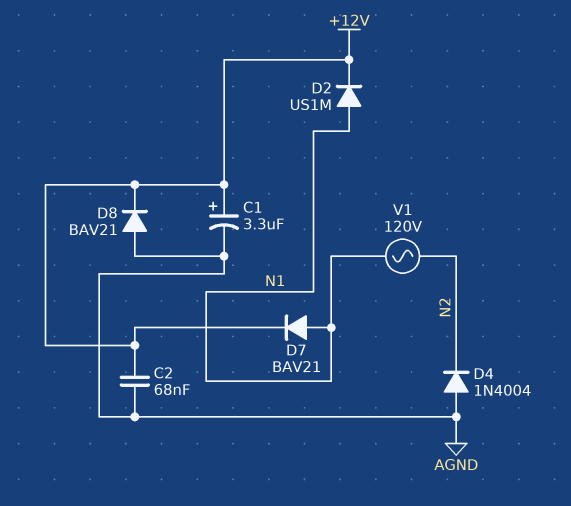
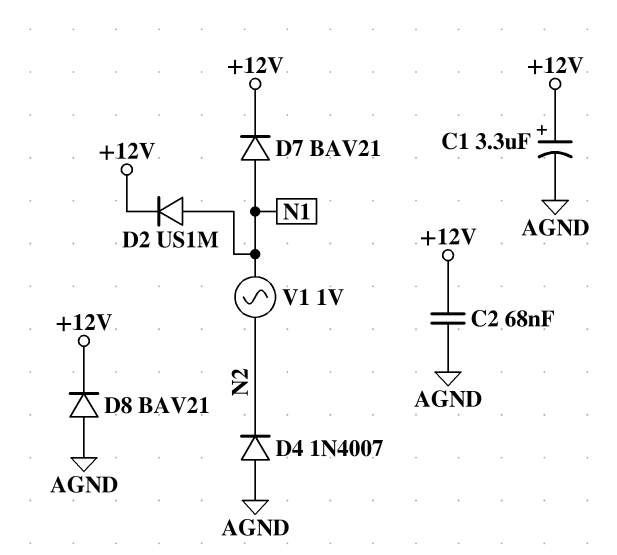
D4: diode 1N4004 (A AGND, K N2) -> diode 1N4007 (A AGND, K N2)
V1: AC 120V (N1, N2) -> AC 1V (N1, N2)

